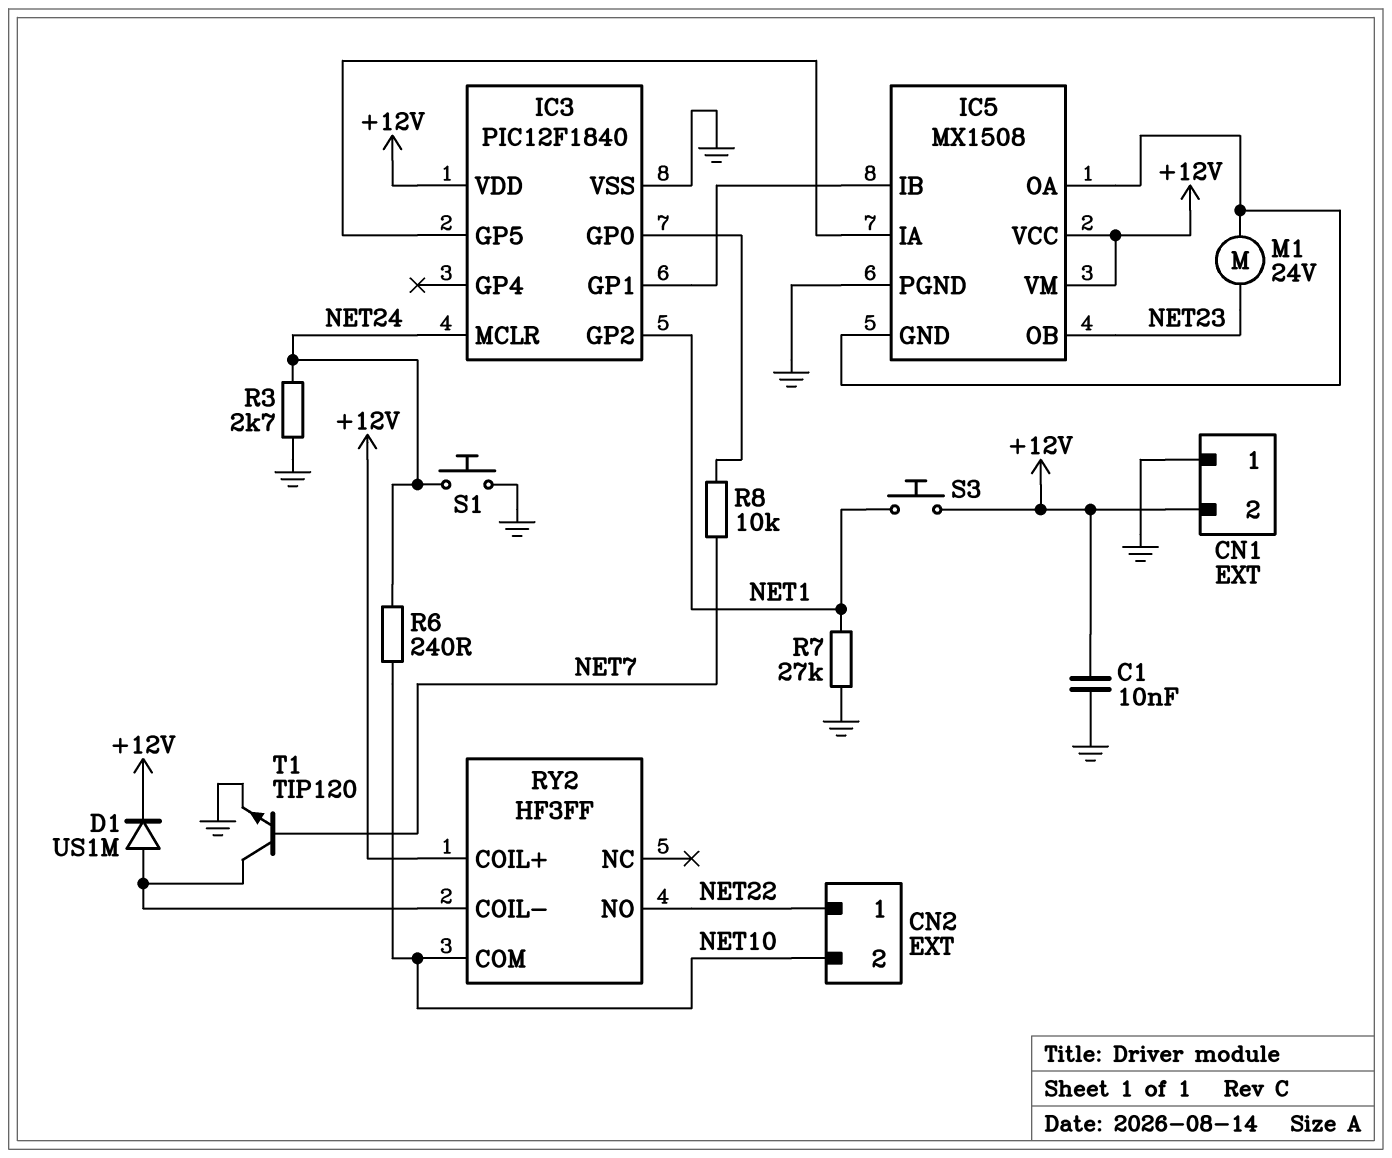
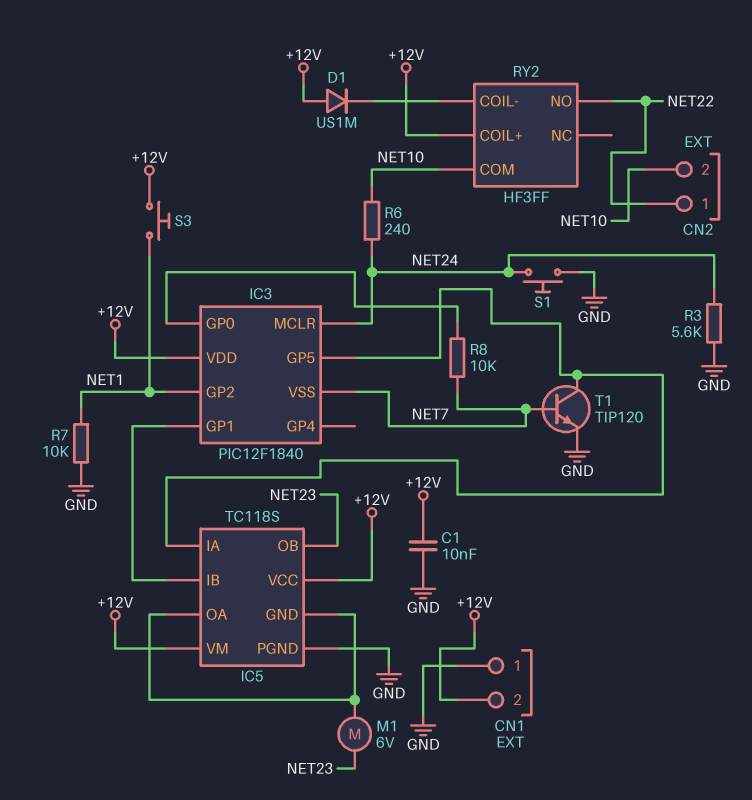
D1: diode US1M (A RY2/COIL-, K +12V) -> diode US1M (A +12V, K RY2/COIL-)
IC3 pin VSS: GND -> NET7
IC5: MX1508 -> TC118S
M1: motor 24V (IC5/GND, NET23) -> motor 6V (IC5/GND, NET23)
R3: 2.7k (GND, NET24) -> 5.6k (GND, NET24)
R7: 27k (GND, NET1) -> 10k (GND, NET1)
T1: NPN TIP120 (B NET7, C RY2/COIL-, E GND) -> NPN TIP120 (B NET7, C IC3/GP5, E GND)

